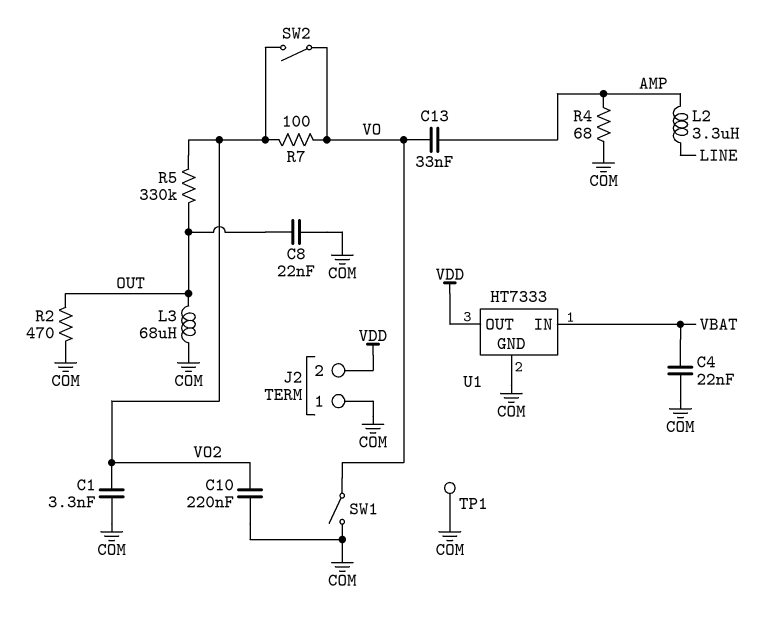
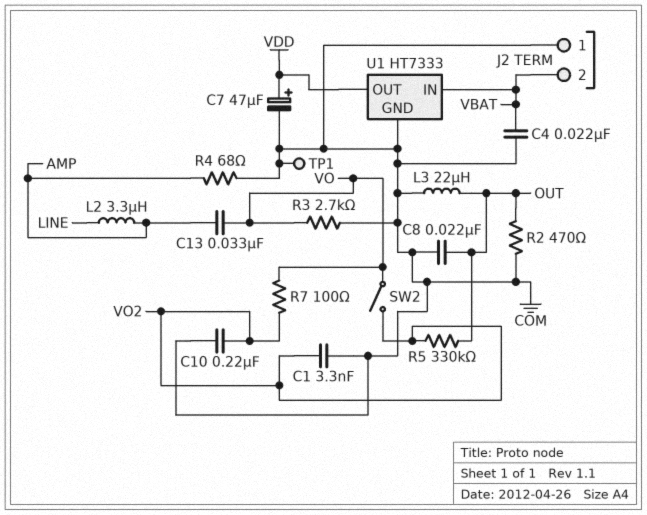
C7: none -> 47uF (plus VDD, minus COM)
J2 pin 2: VDD -> VBAT
L3: 68uH (COM, OUT) -> 22uH (COM, OUT)
R3: none -> 2.7k (COM, VO)
SW1: switch (COM, VO) -> none

